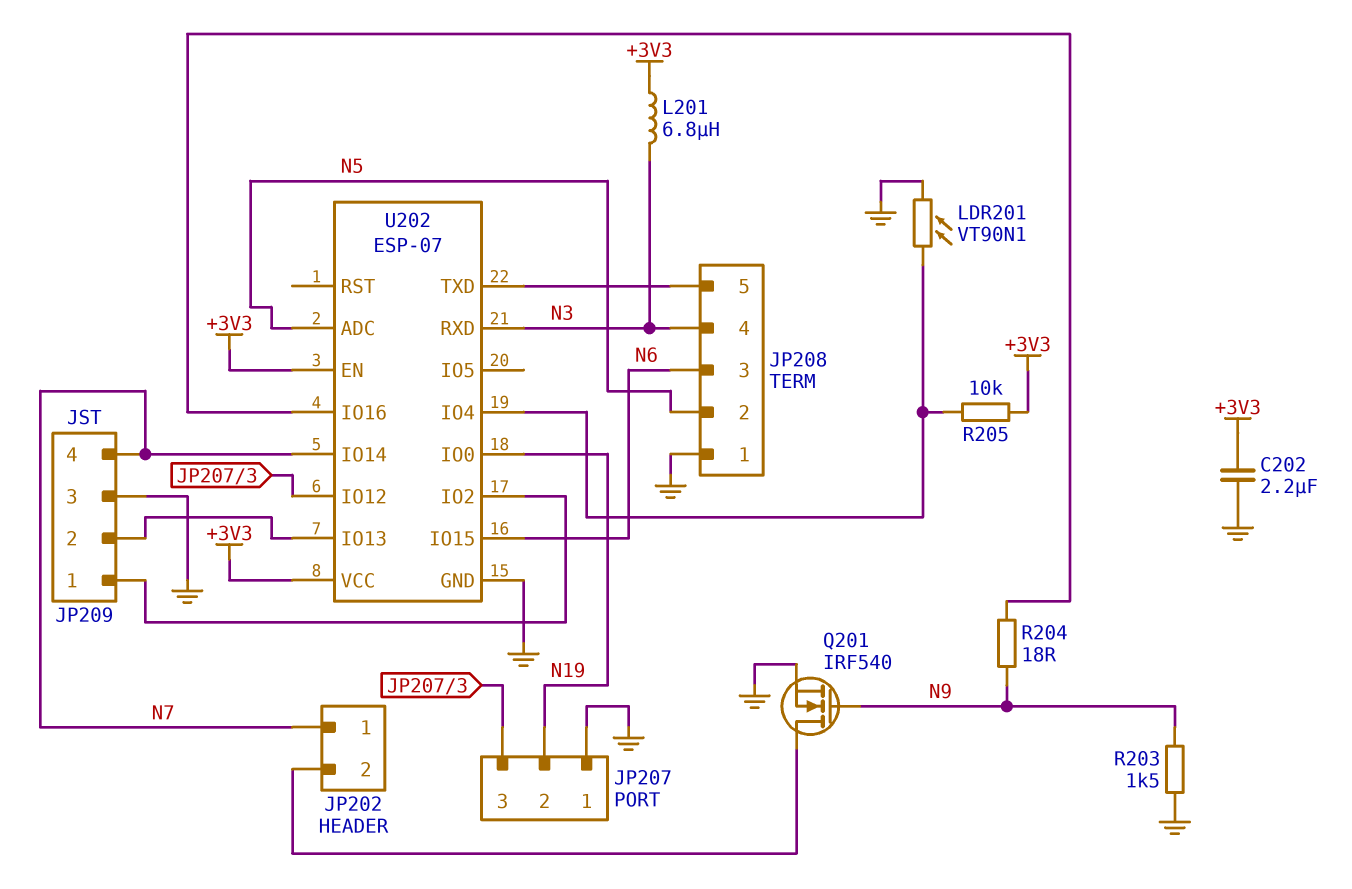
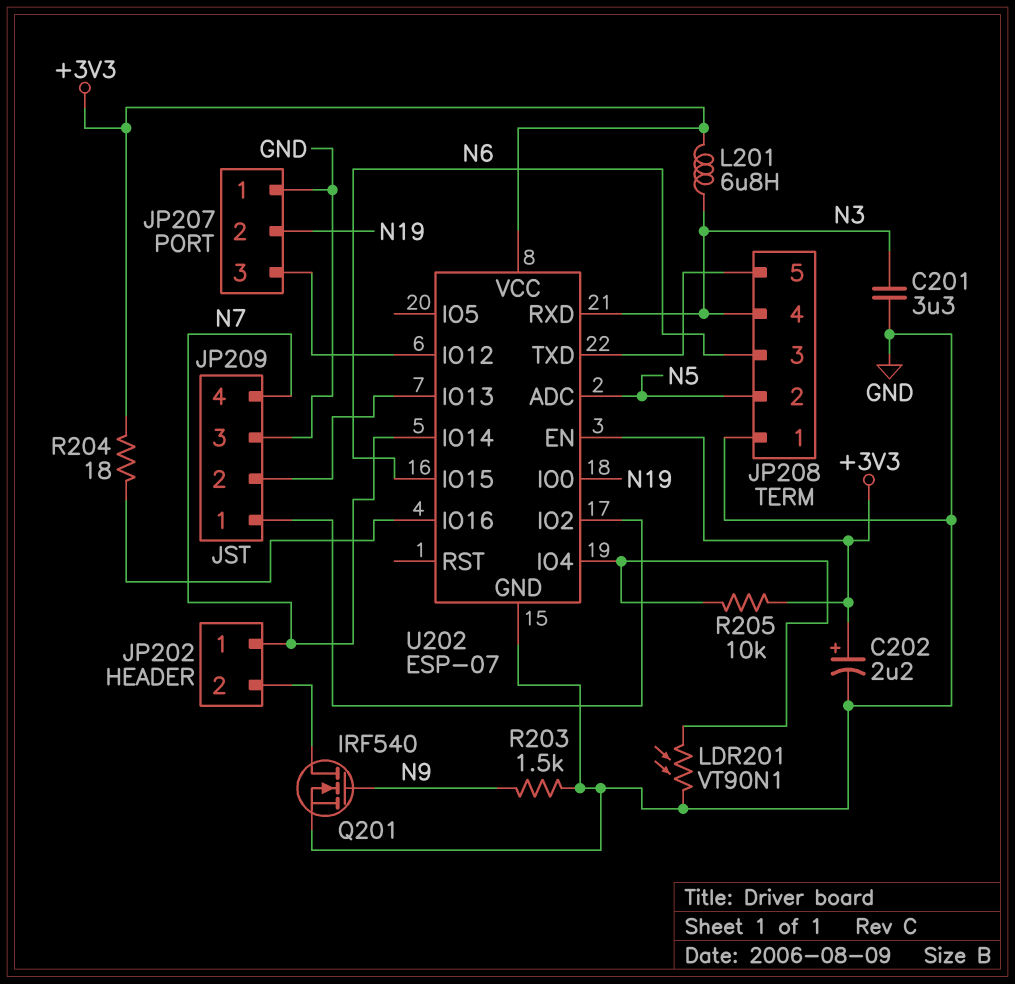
C201: none -> 3.3uF (GND, N3)
C202: 2.2uF (+3V3, GND) -> 2.2uF (plus +3V3, minus GND)
R204: 18 (N9, U202/IO16) -> 18 (+3V3, U202/IO16)

